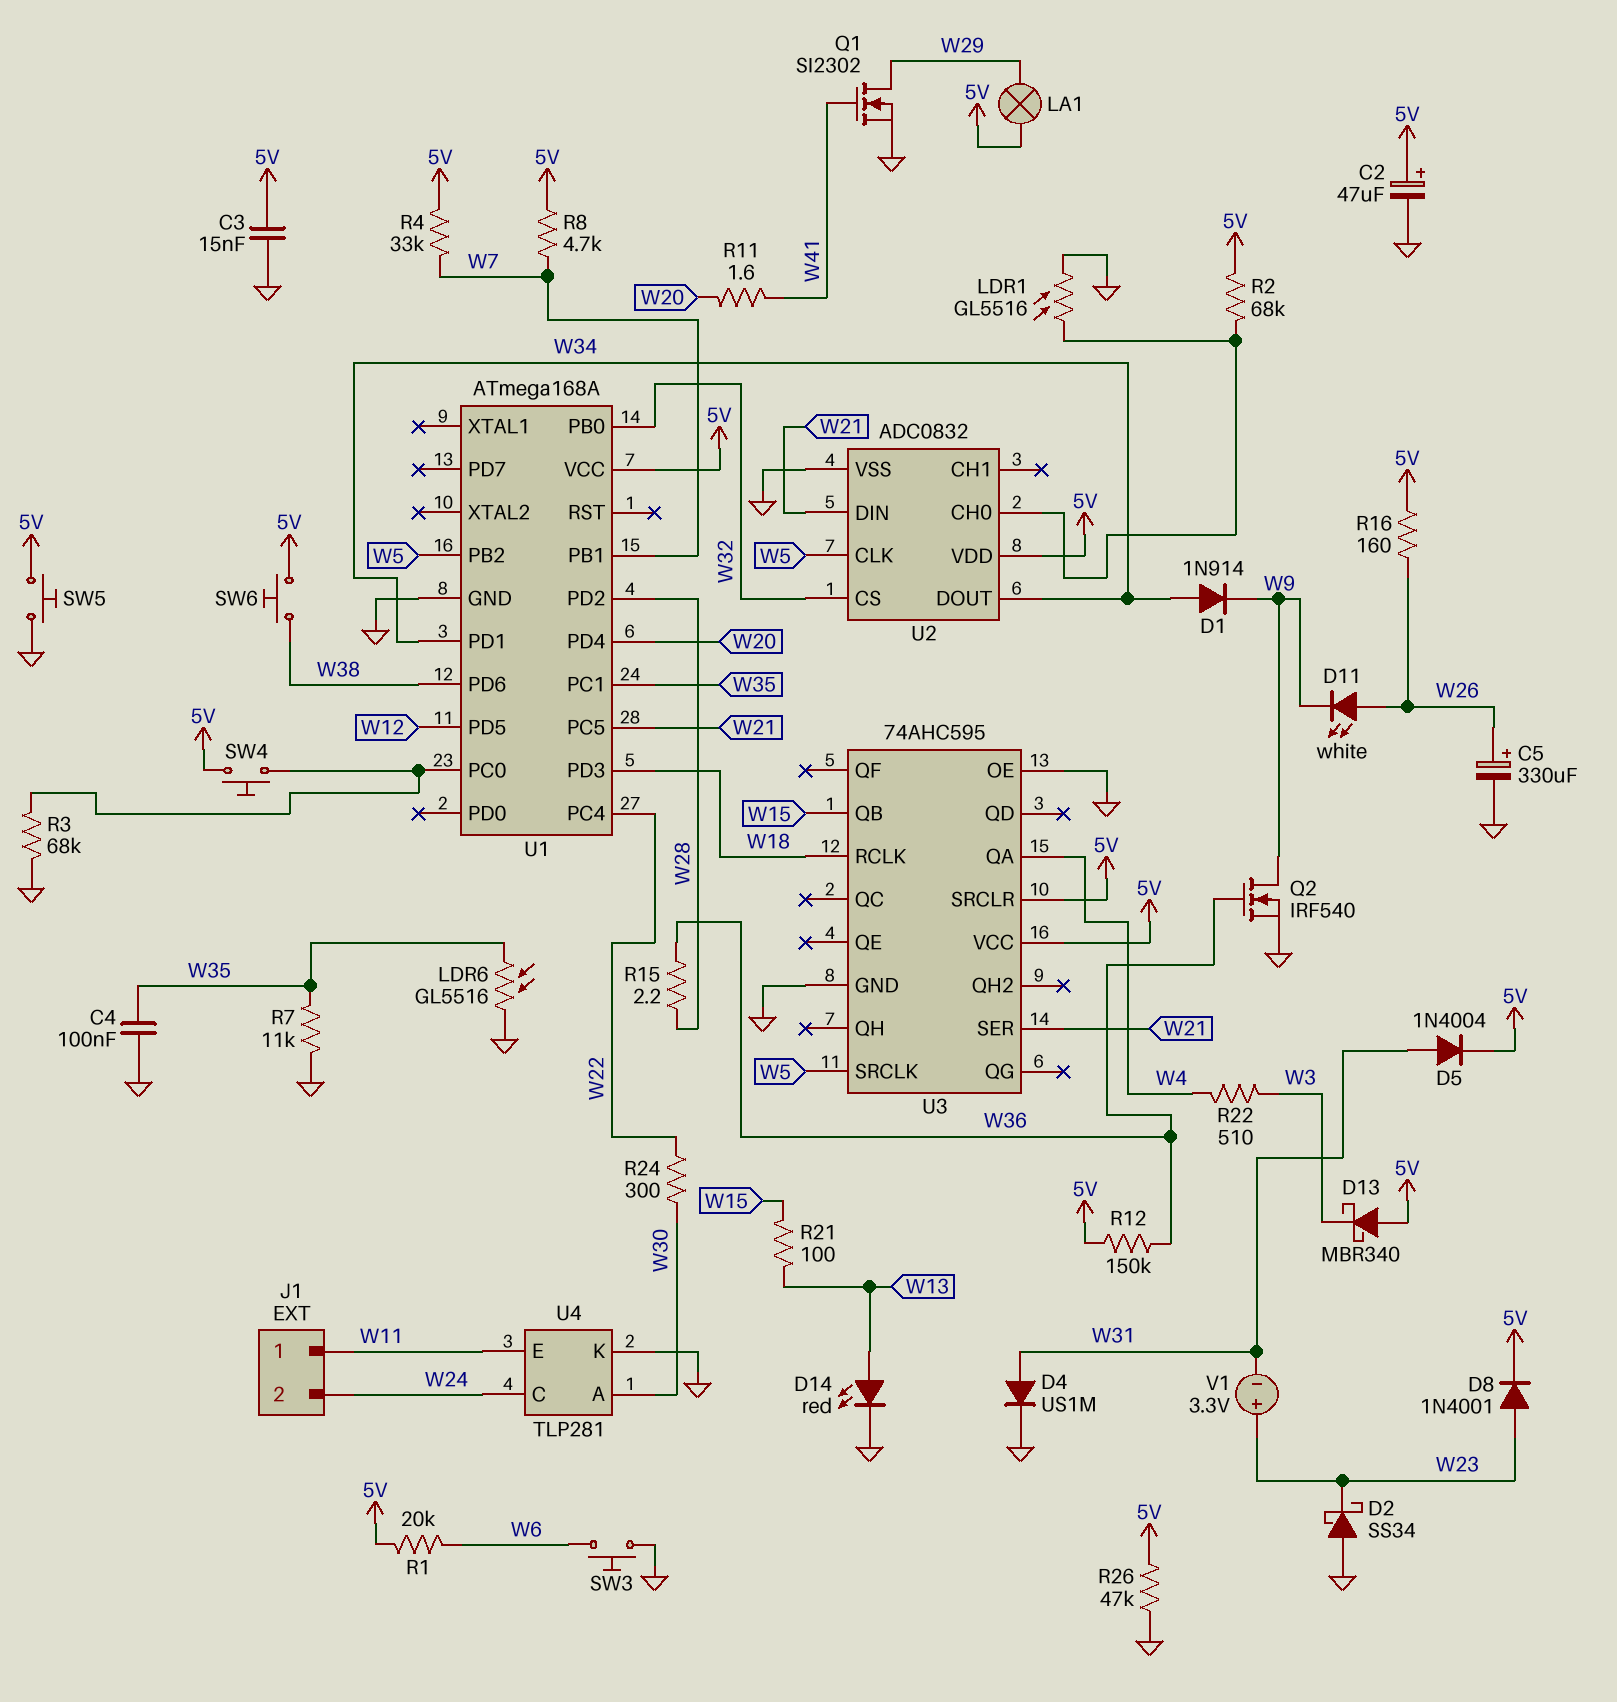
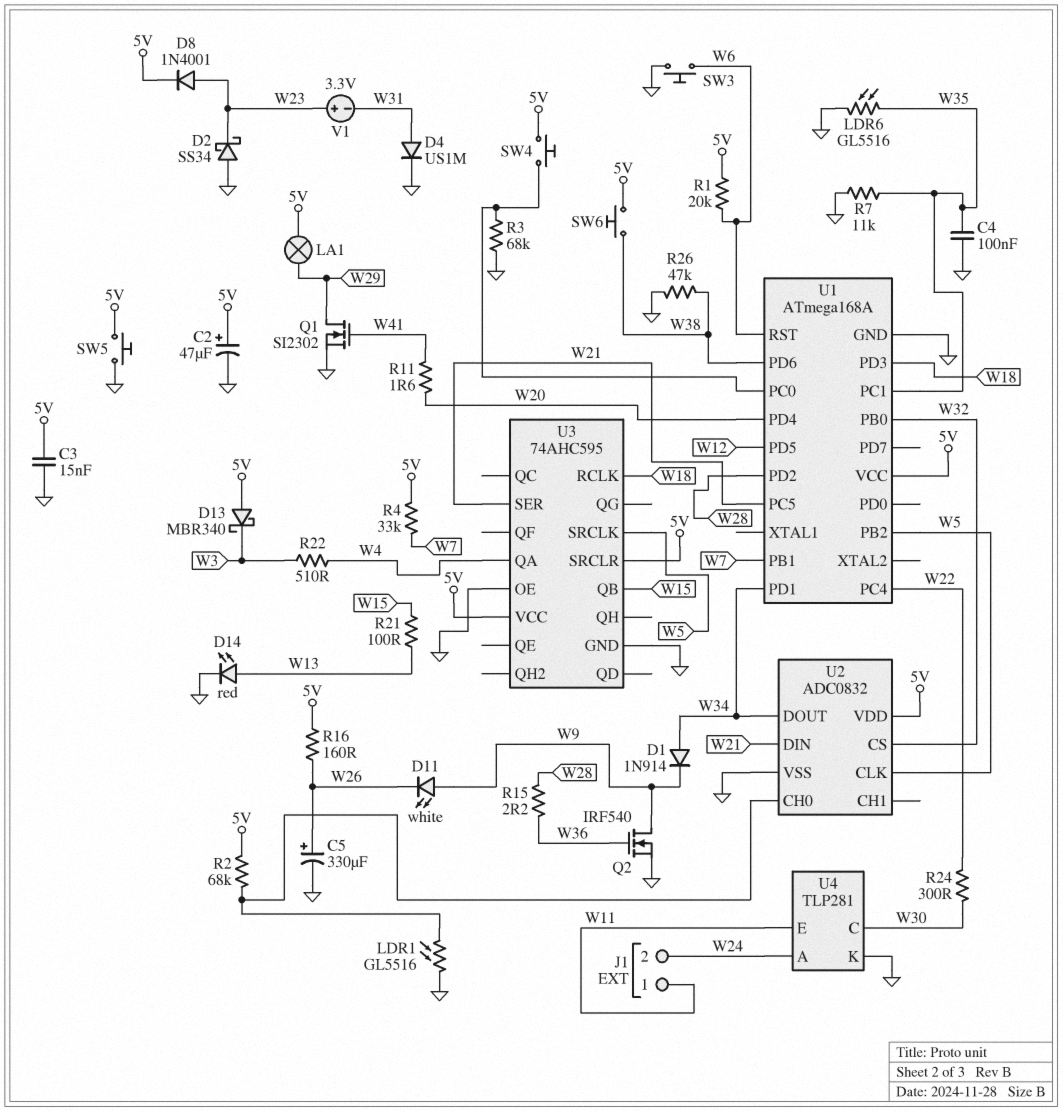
D5: diode 1N4004 (A W31, K 5V) -> none
D11: LED white (A W26, K W9) -> LED white (A W9, K W26)
R8: 4.7k (5V, W7) -> none
R12: 150k (5V, W36) -> none
R26: 47k (5V, GND) -> 47k (GND, W38)
U1 pin RST: none -> W6
U4 pin A: W30 -> W24
U4 pin C: W24 -> W30

